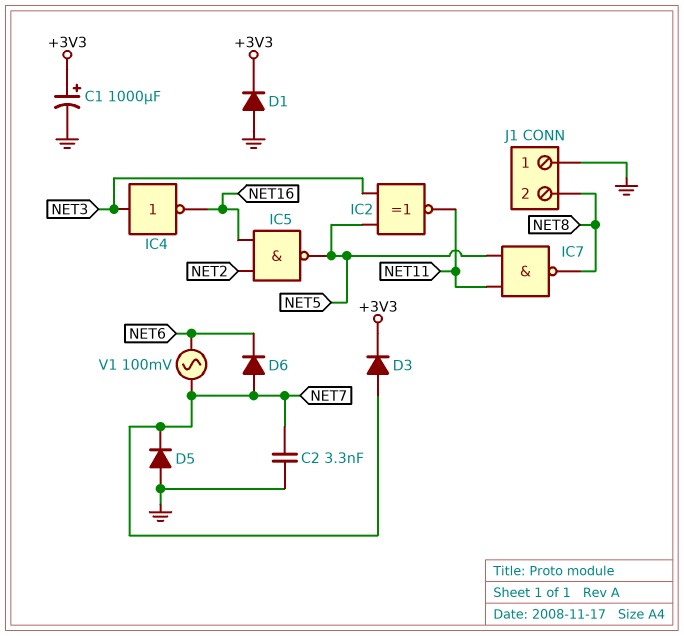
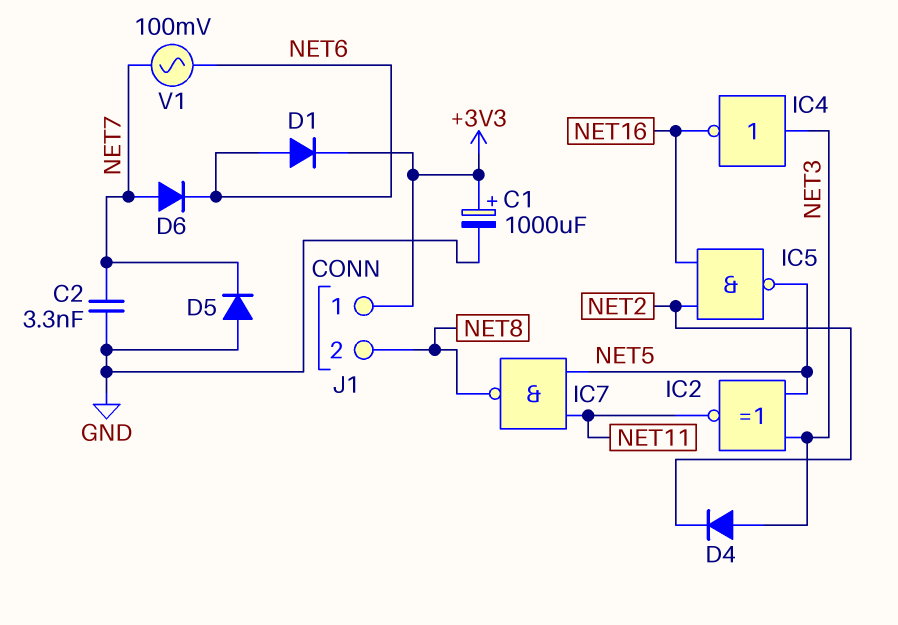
D1: diode (A GND, K +3V3) -> diode (A NET6, K +3V3)
D3: diode (A NET7, K +3V3) -> none
D4: none -> diode (A NET3, K NET2)
J1 pin 1: GND -> +3V3

